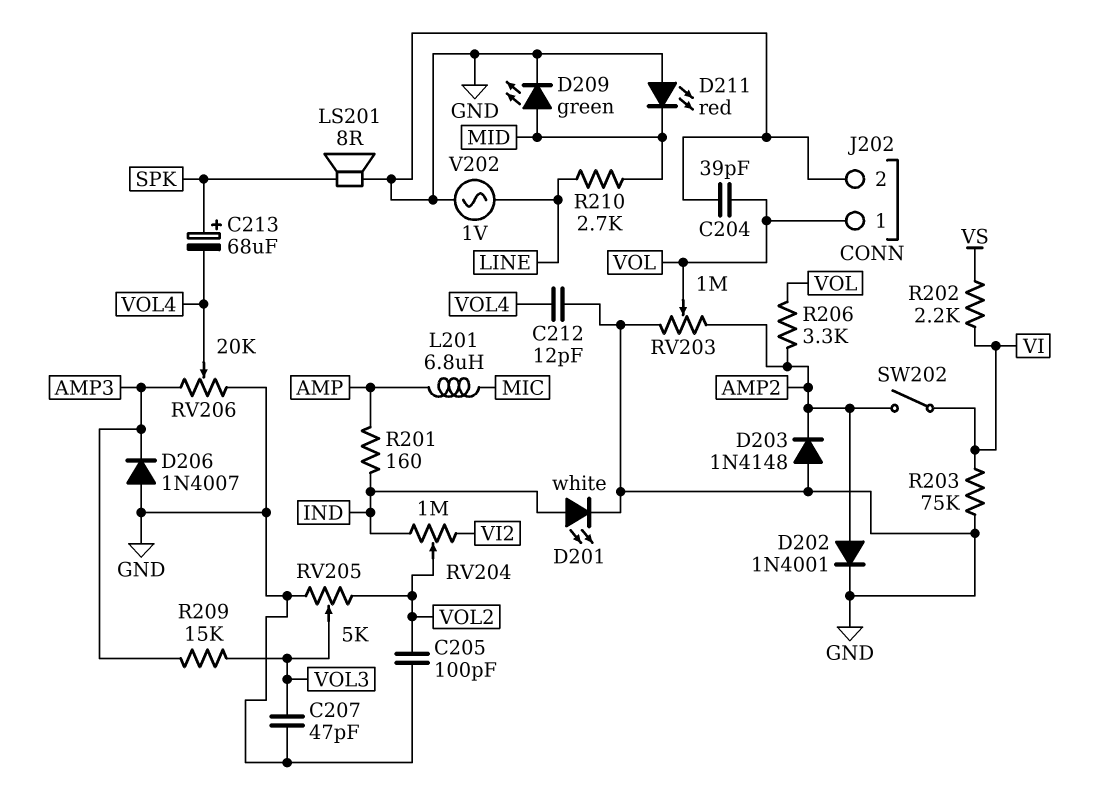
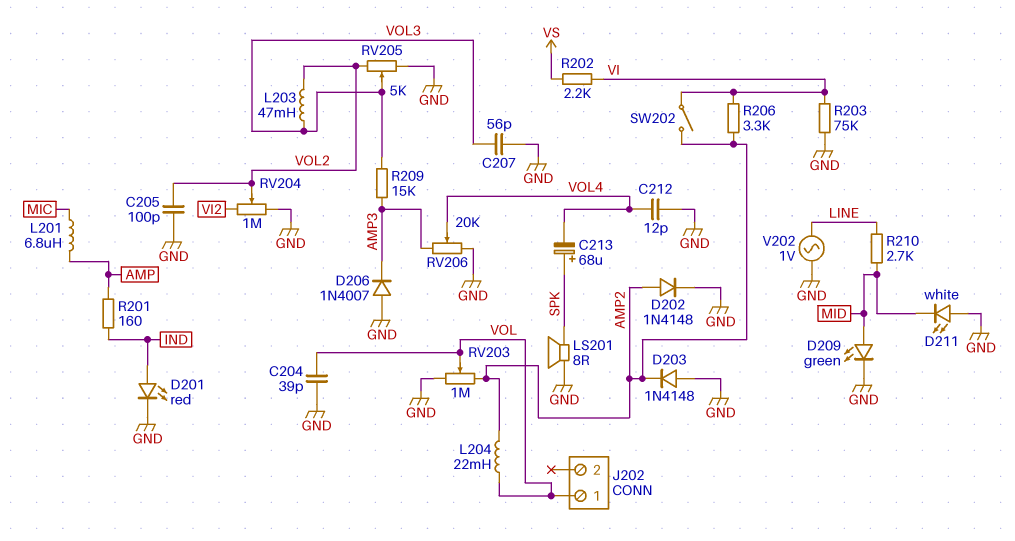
C207: 47pF (GND, VOL3) -> 56pF (GND, VOL3)
D201: LED white (A IND, K GND) -> LED red (A IND, K GND)
D202: diode 1N4001 (A AMP2, K GND) -> diode 1N4148 (A AMP2, K GND)
D211: LED red (A GND, K MID) -> LED white (A GND, K MID)
J202 pin 2: GND -> none
L203: none -> 47mH (VOL2, VOL3)
L204: none -> 22mH (AMP2, VOL)
R206: 3.3k (AMP2, VOL) -> 3.3k (AMP2, VI)
RV204: 1M (IND, VI2, wiper VOL2) -> 1M (GND, VI2, wiper VOL2)

